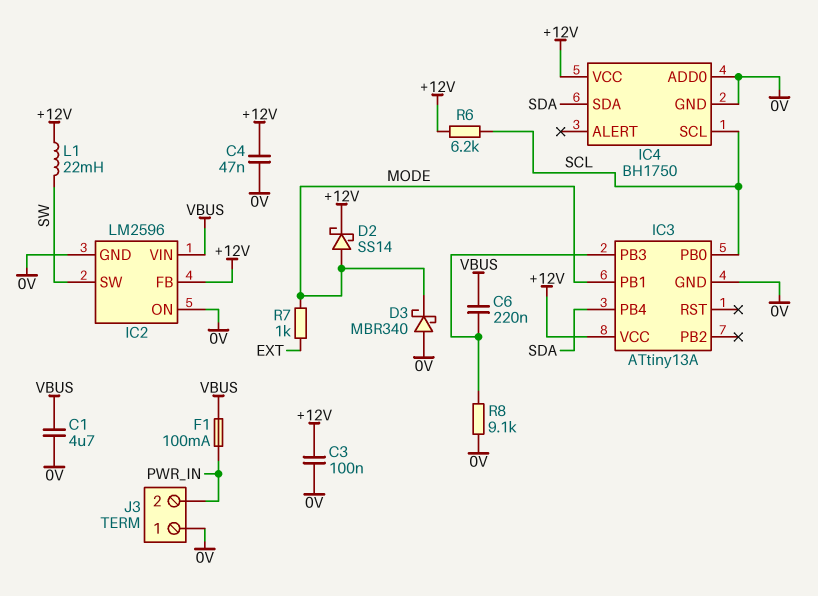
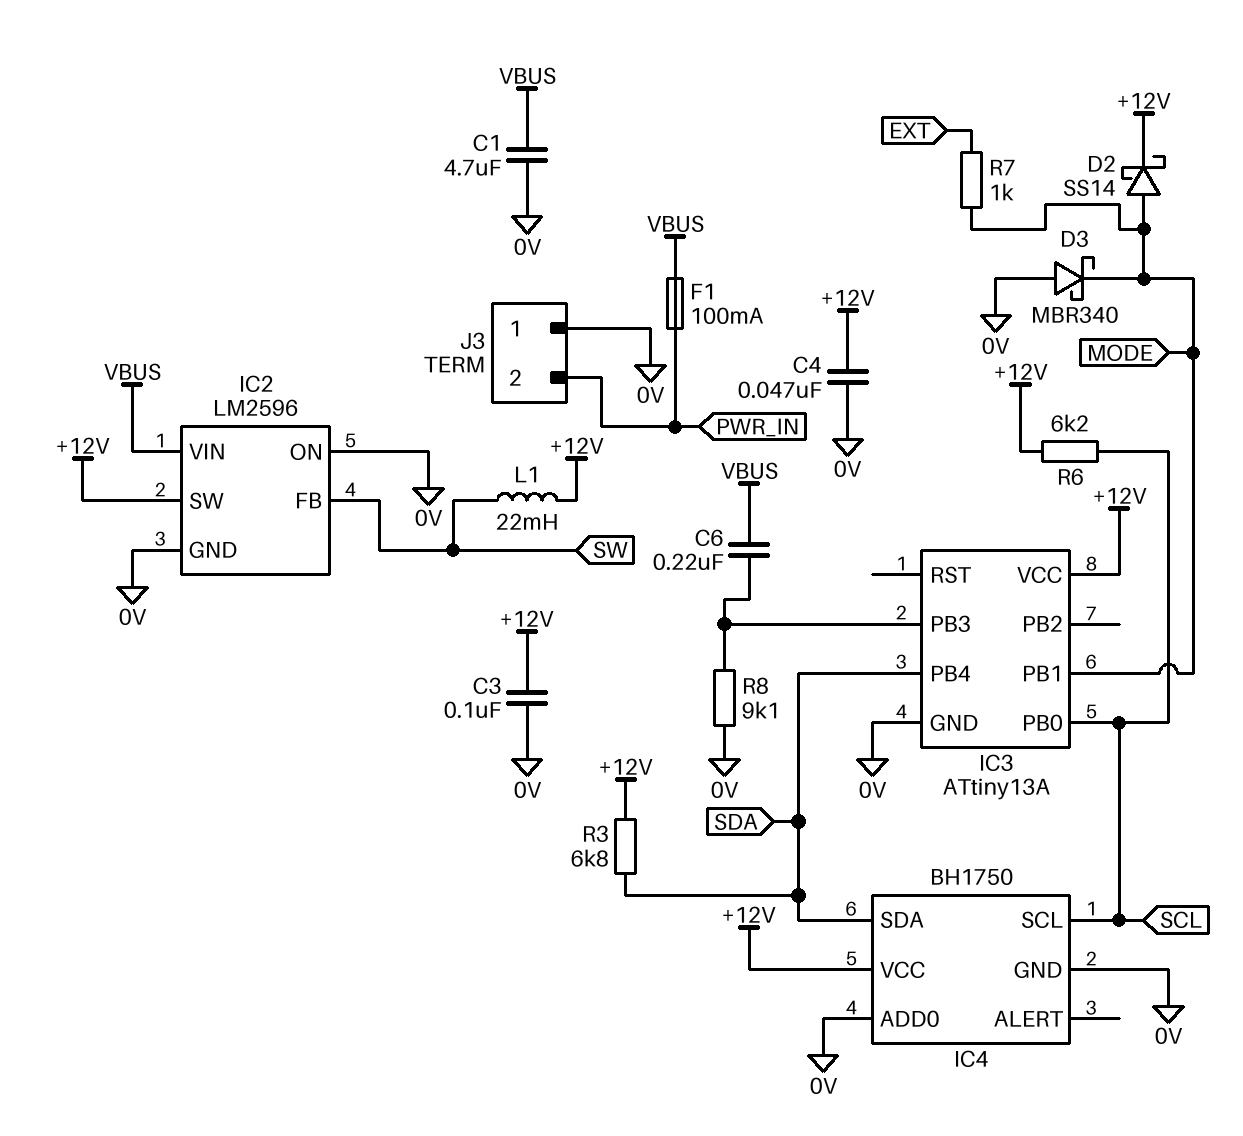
IC2 pin FB: +12V -> SW
IC2 pin SW: SW -> +12V
R3: none -> 6.8k (+12V, SDA)

